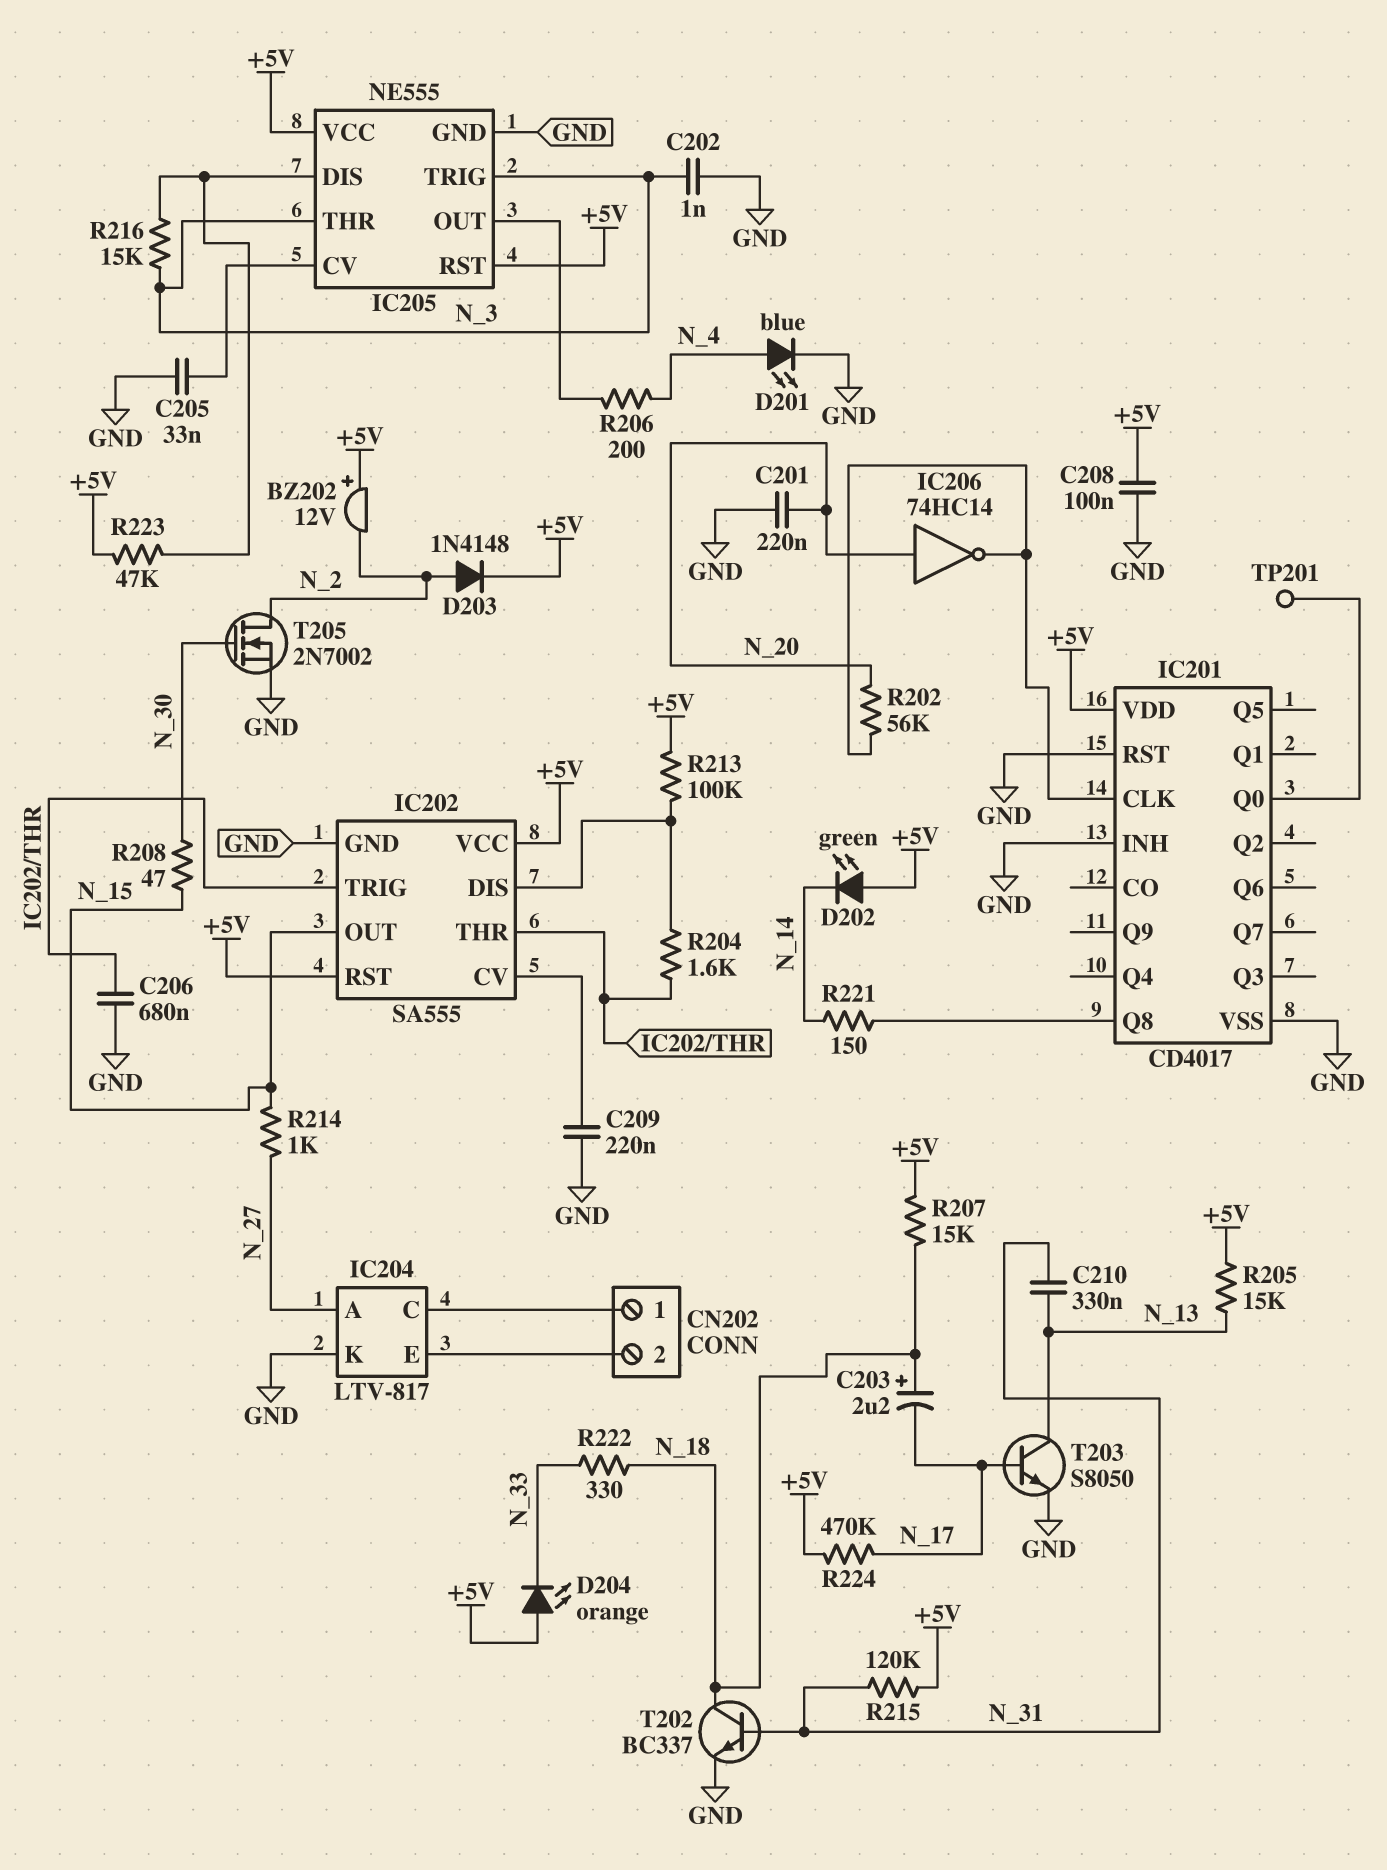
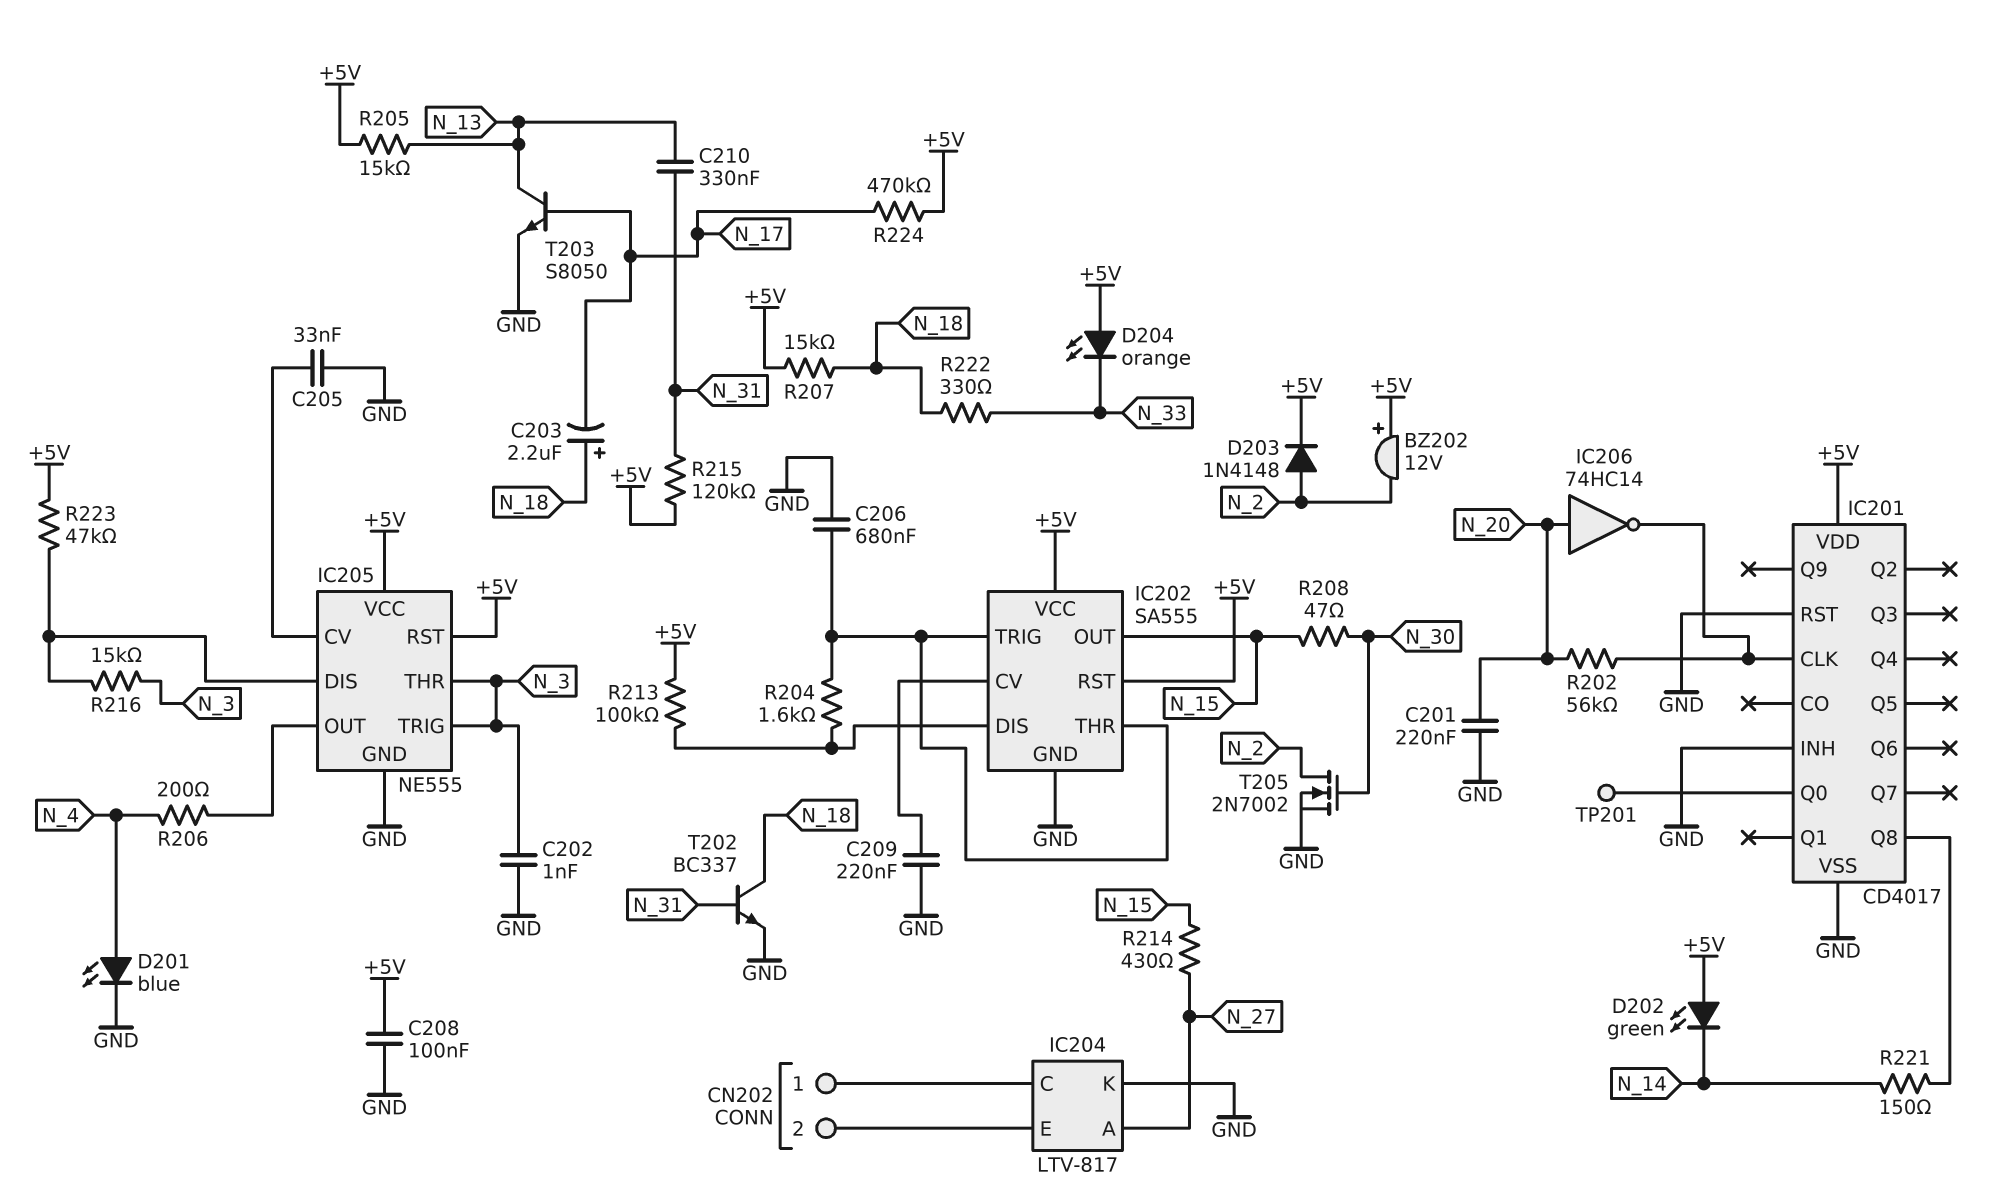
R214: 1k (N_15, N_27) -> 430 (N_15, N_27)

